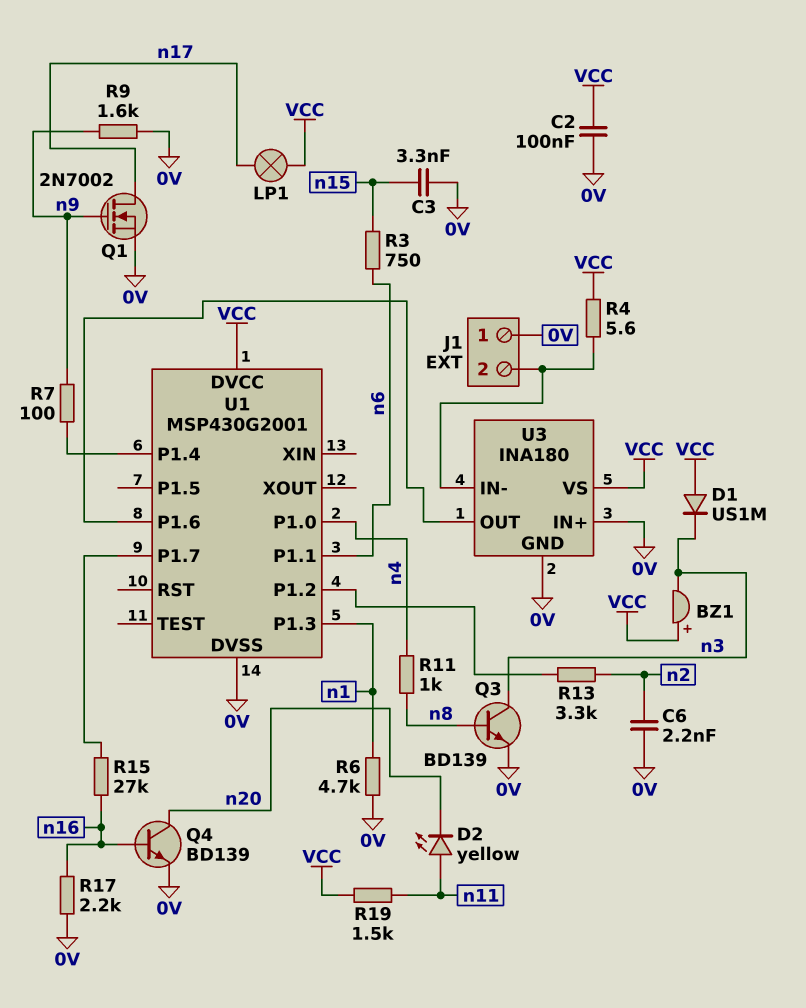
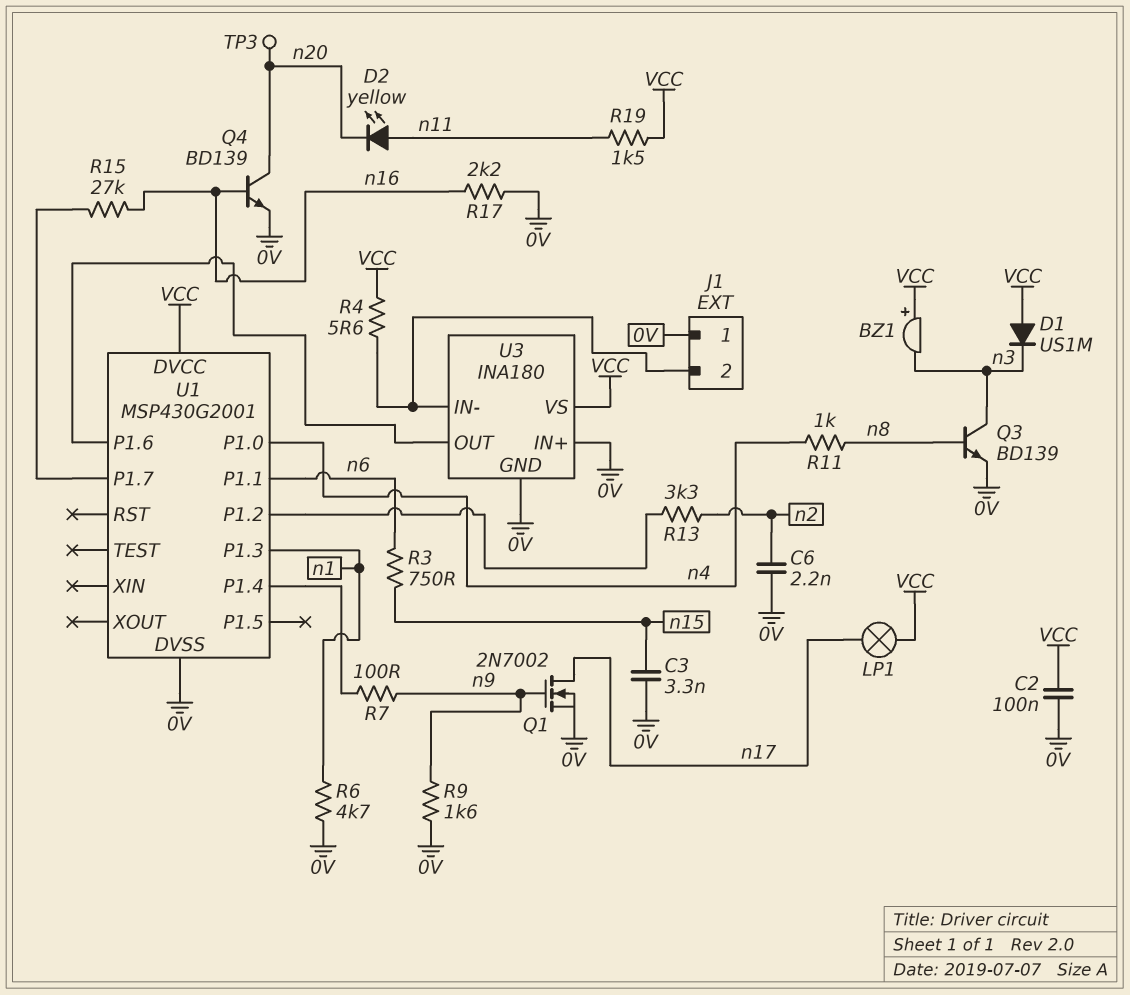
TP3: none -> test point (n20)

